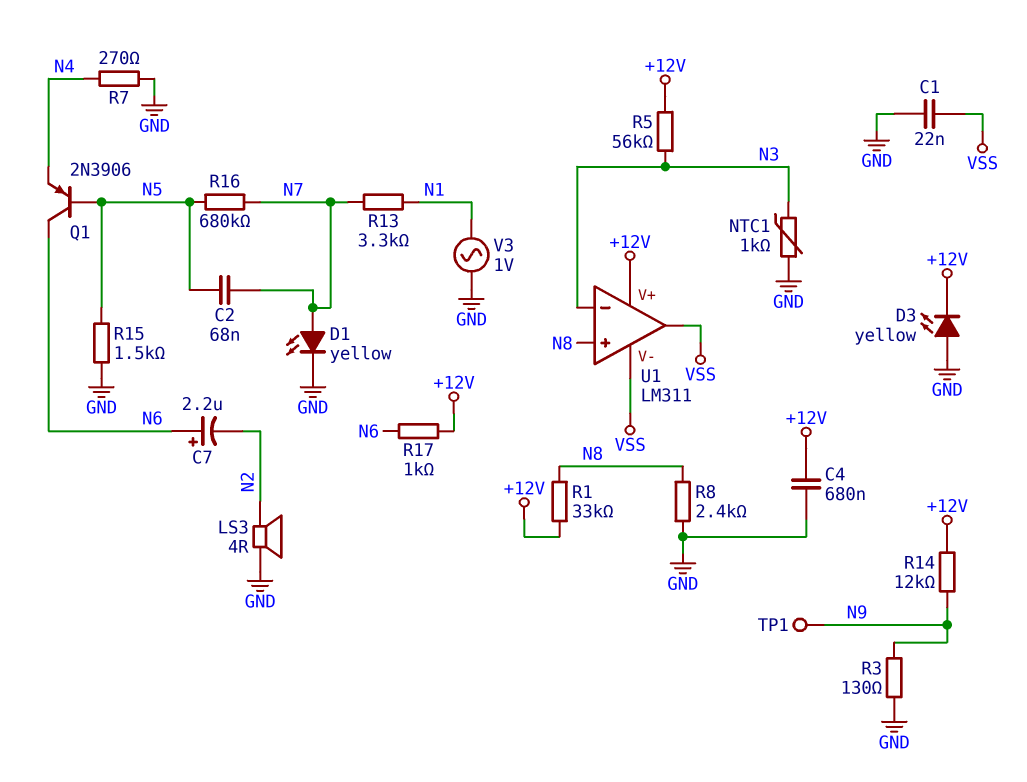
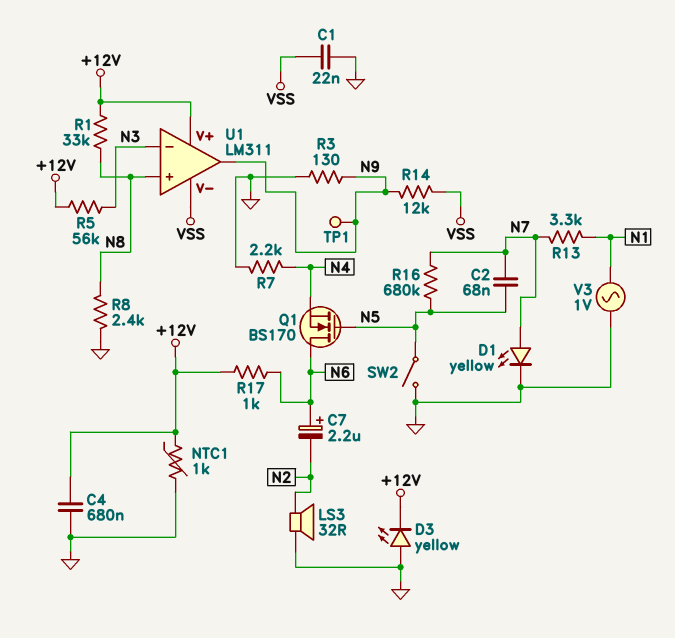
LS3: speaker 4R (GND, N2) -> speaker 32R (GND, N2)
NTC1: 1k (GND, N3) -> 1k (+12V, GND)
Q1: PNP 2N3906 (B N5, C N6, E N4) -> NMOS BS170 (G N5, D N6, S N4)
R7: 270 (GND, N4) -> 2.2k (GND, N4)
R14: 12k (+12V, N9) -> 12k (N9, VSS)
R15: 1.5k (GND, N5) -> none
SW2: none -> switch (GND, N5)
U1 pin out: VSS -> N9

